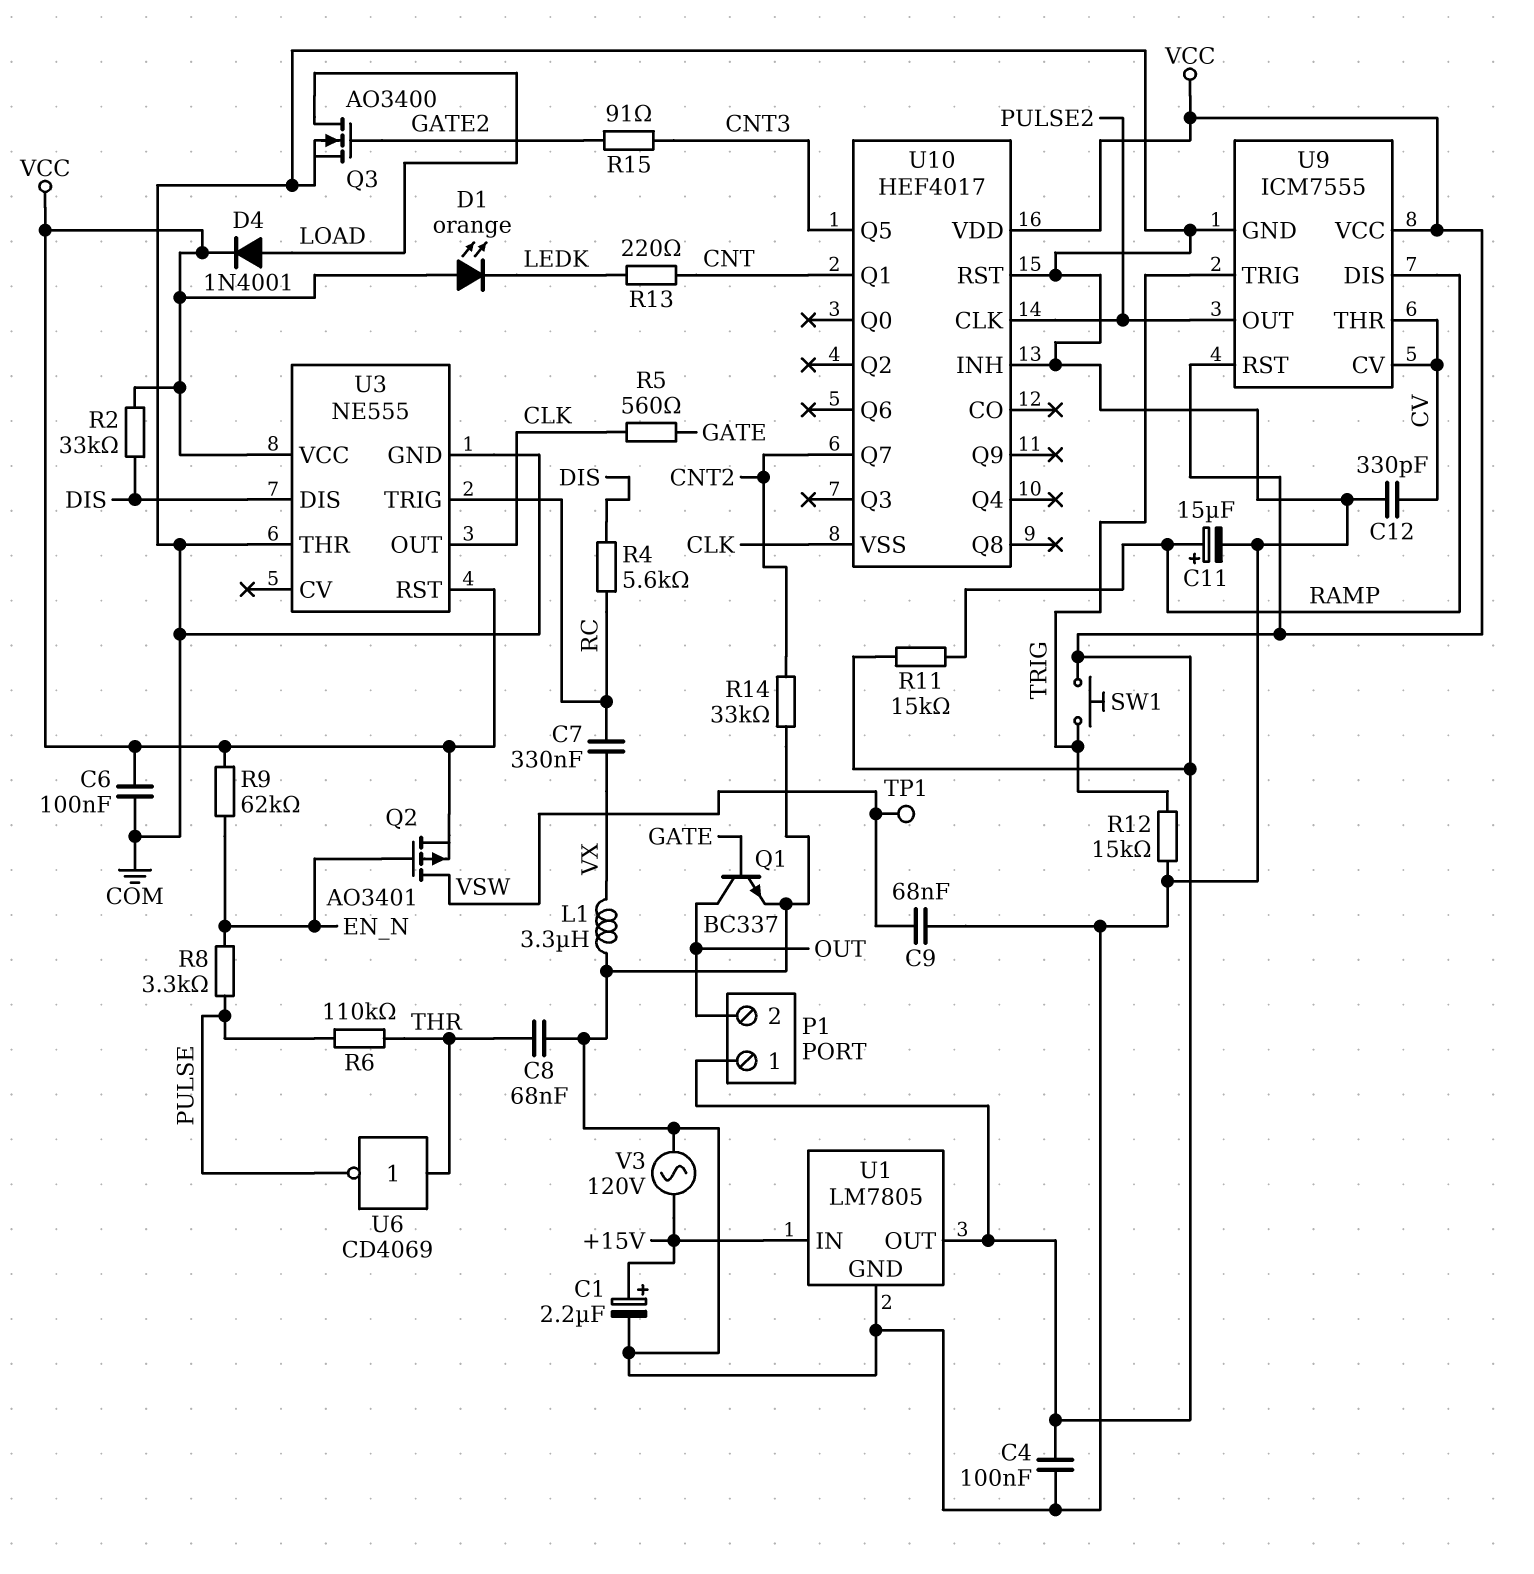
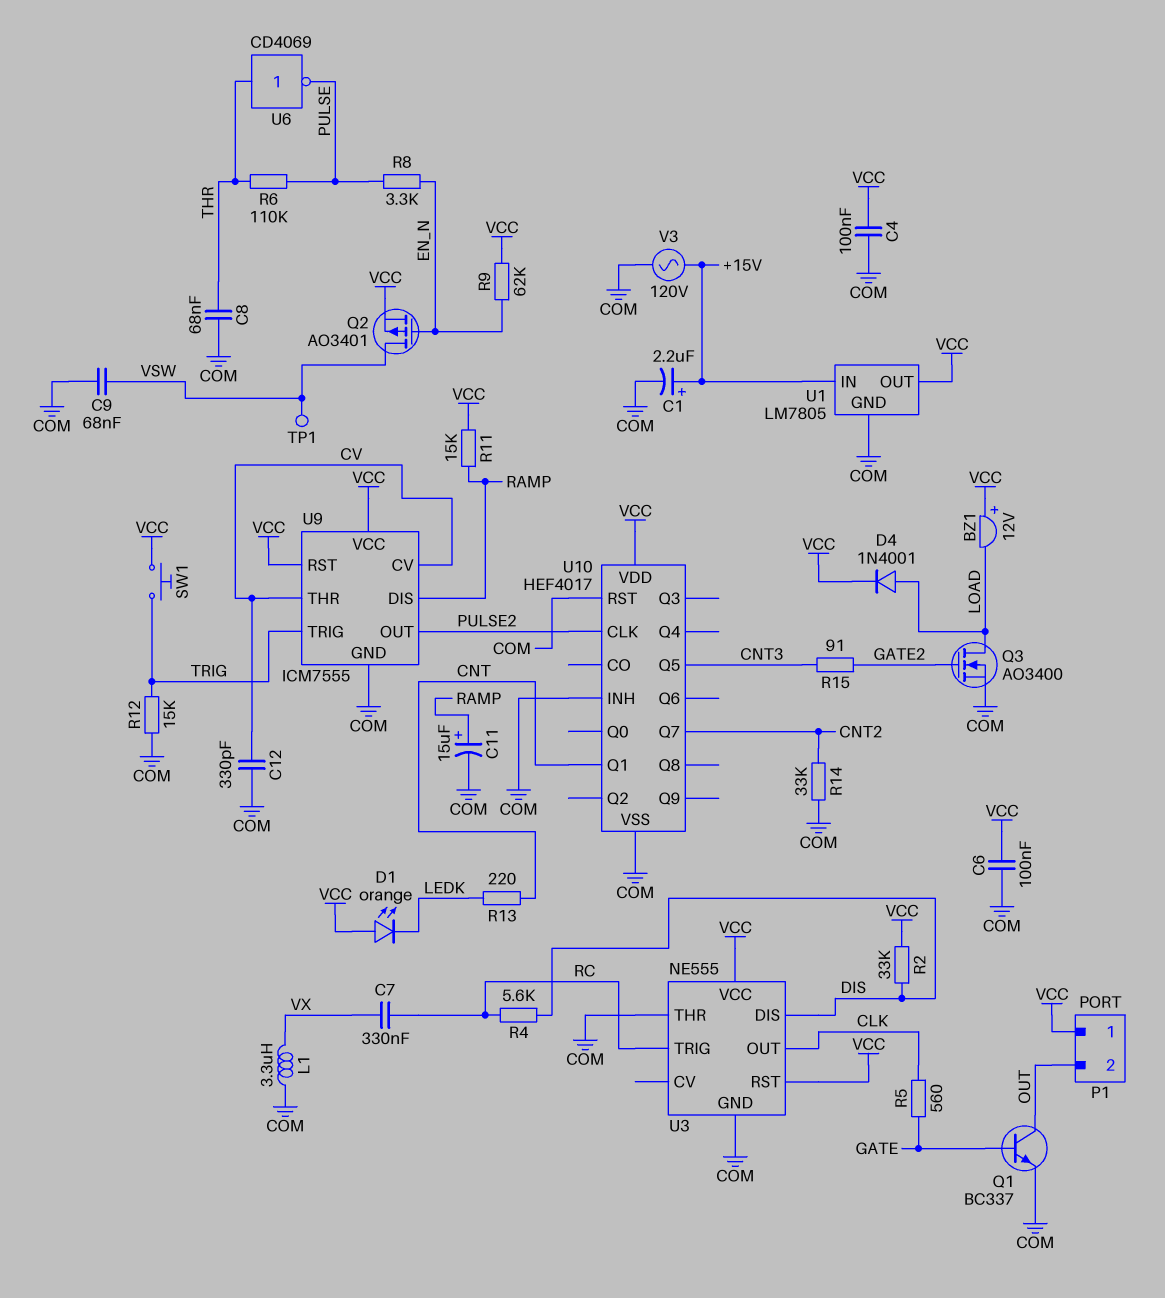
BZ1: none -> buzzer 12V (plus VCC, minus LOAD)
U10 pin VSS: CLK -> COM

